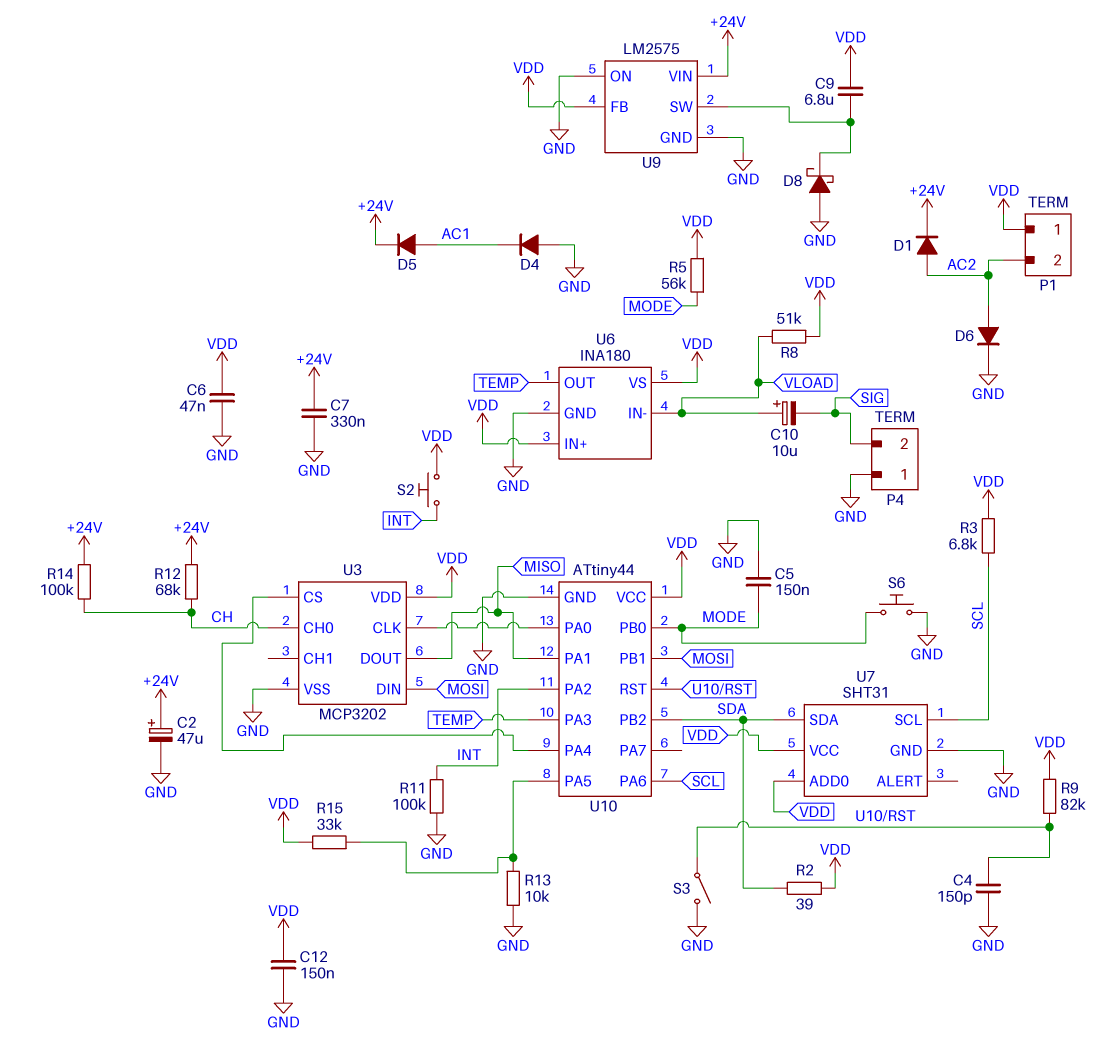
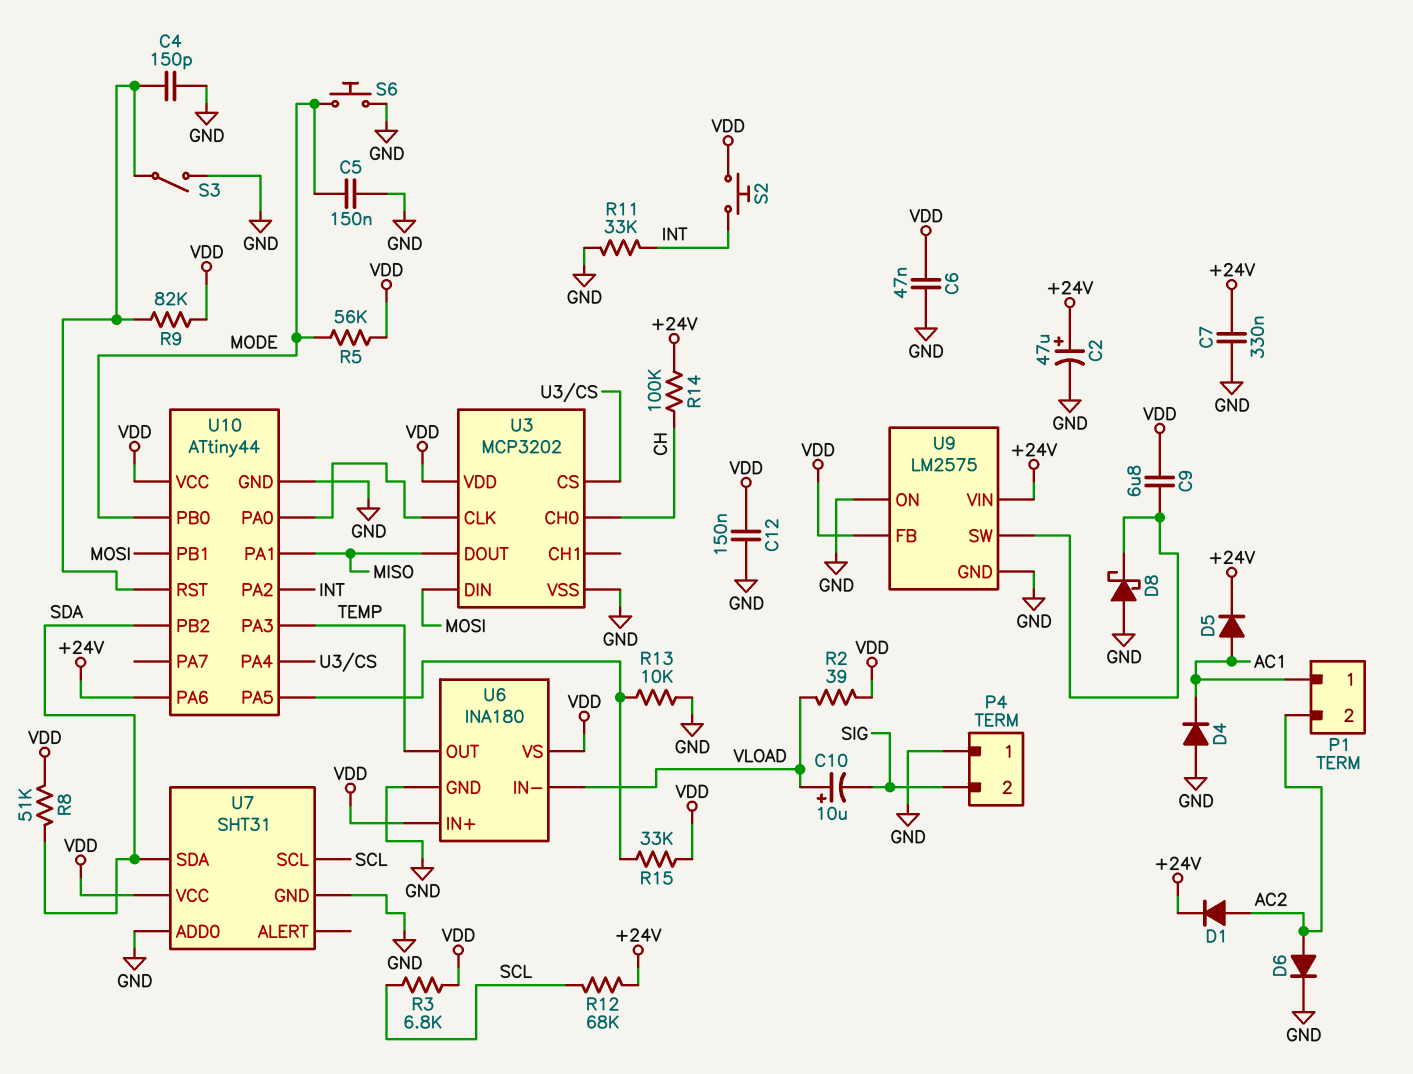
P1 pin 1: VDD -> AC1
R2: 39 (SDA, VDD) -> 39 (VDD, VLOAD)
R8: 51k (VDD, VLOAD) -> 51k (SDA, VDD)
R11: 100k (GND, INT) -> 33k (GND, INT)
R12: 68k (+24V, CH) -> 68k (+24V, SCL)
U7 pin ADD0: VDD -> GND
U10 pin PA6: SCL -> +24V

